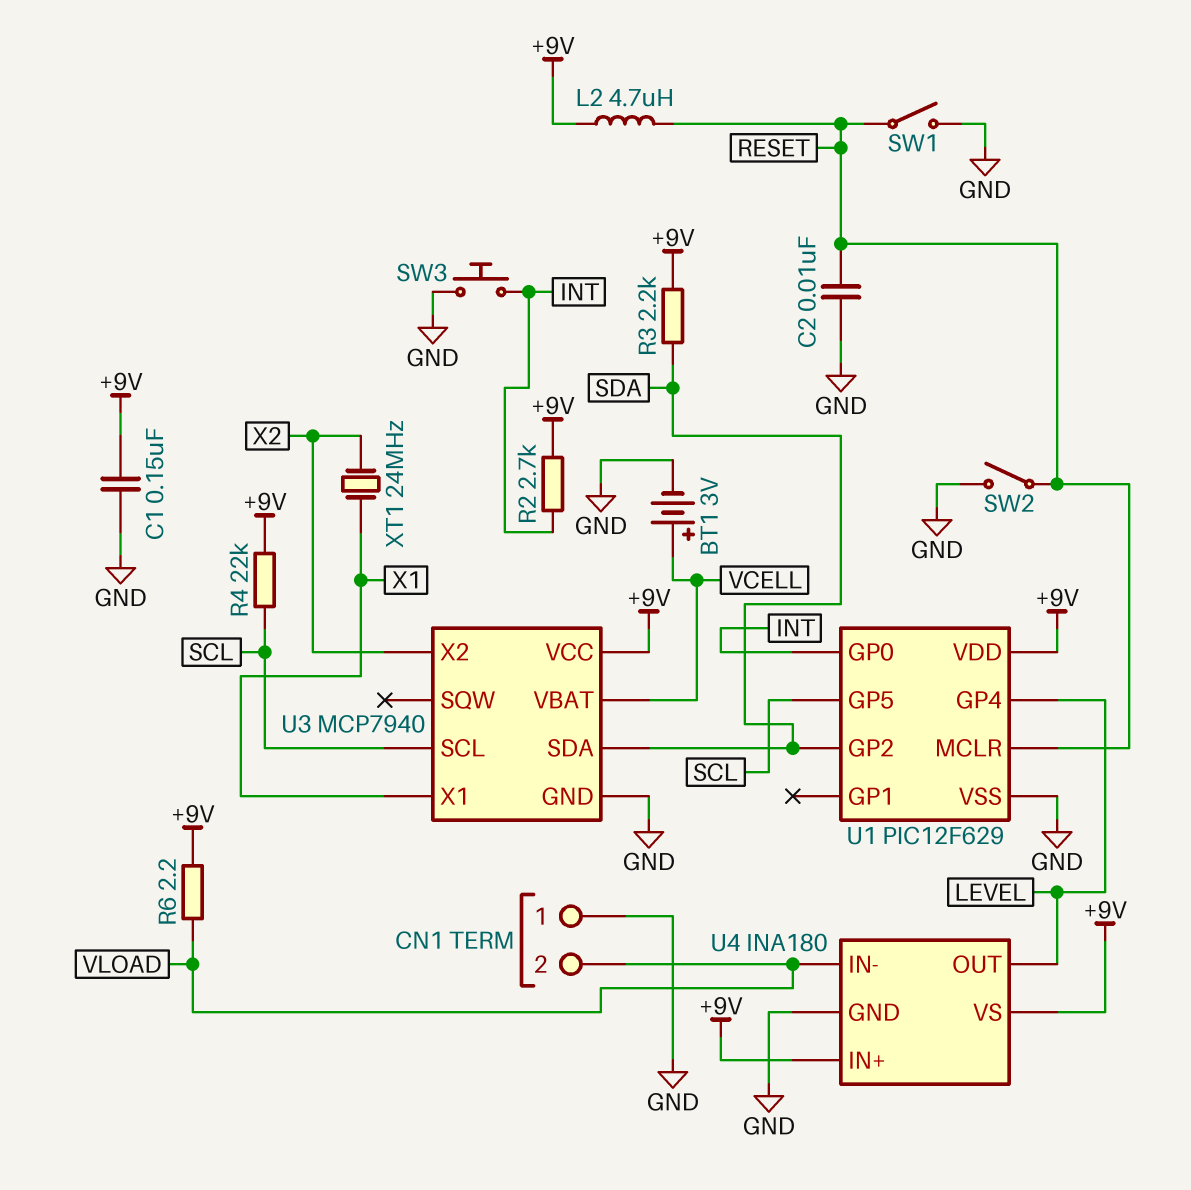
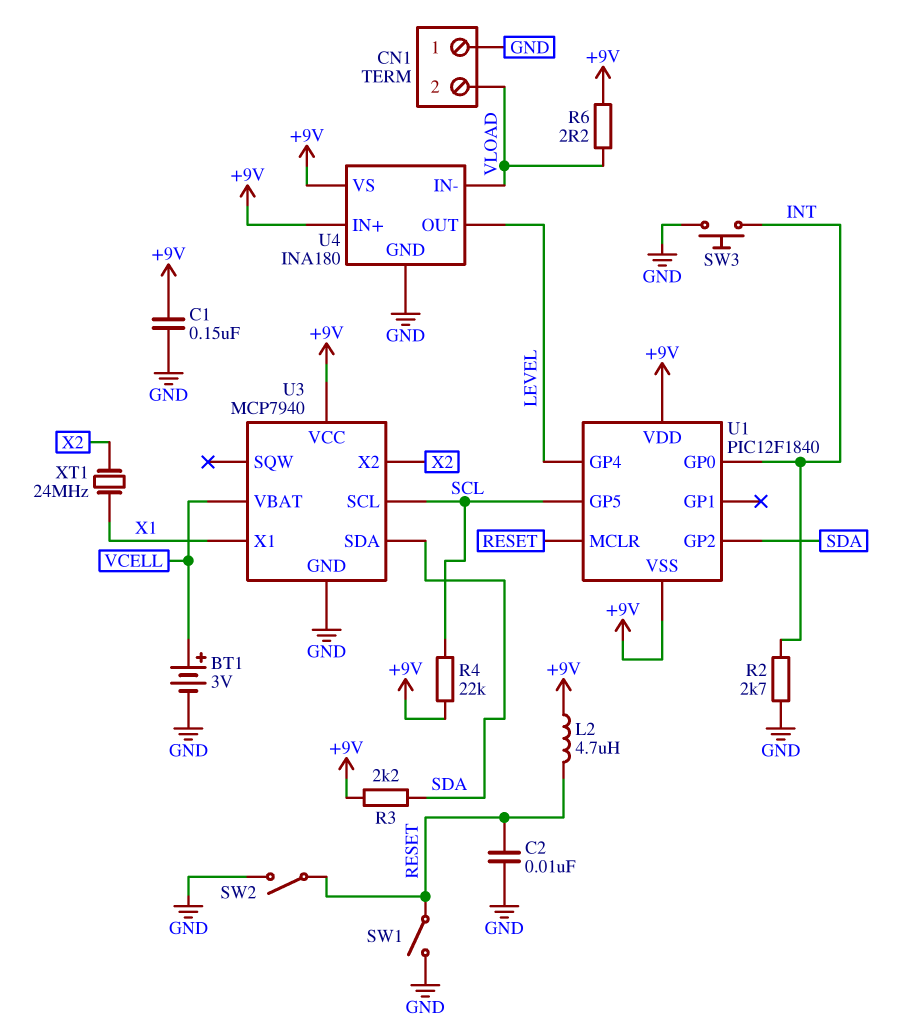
R2: 2.7k (+9V, INT) -> 2.7k (GND, INT)
U1: PIC12F629 -> PIC12F1840
U1 pin VSS: GND -> +9V

